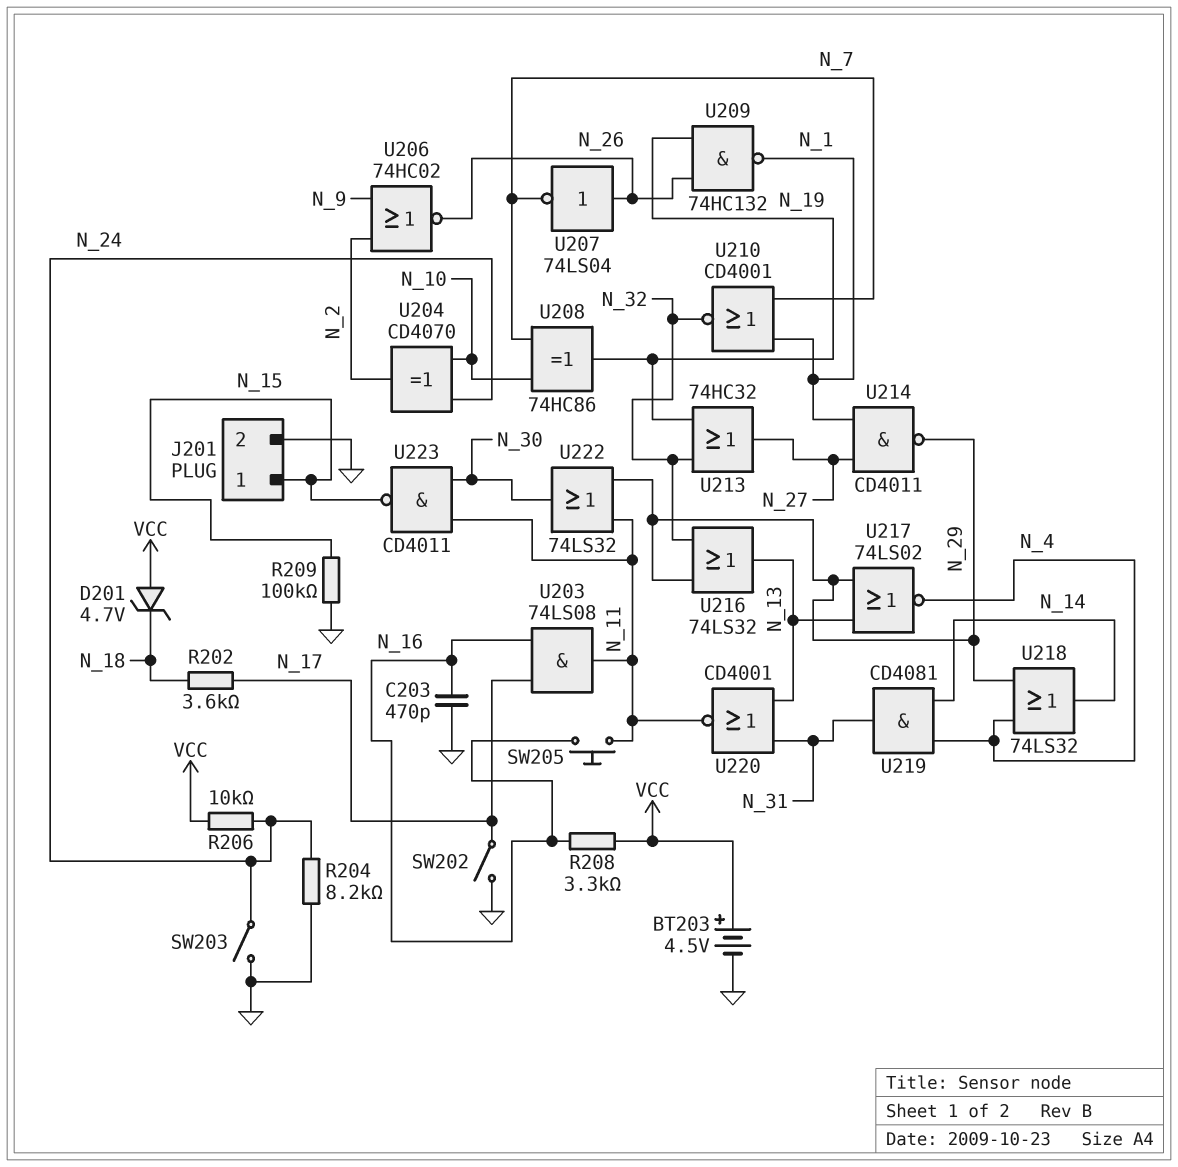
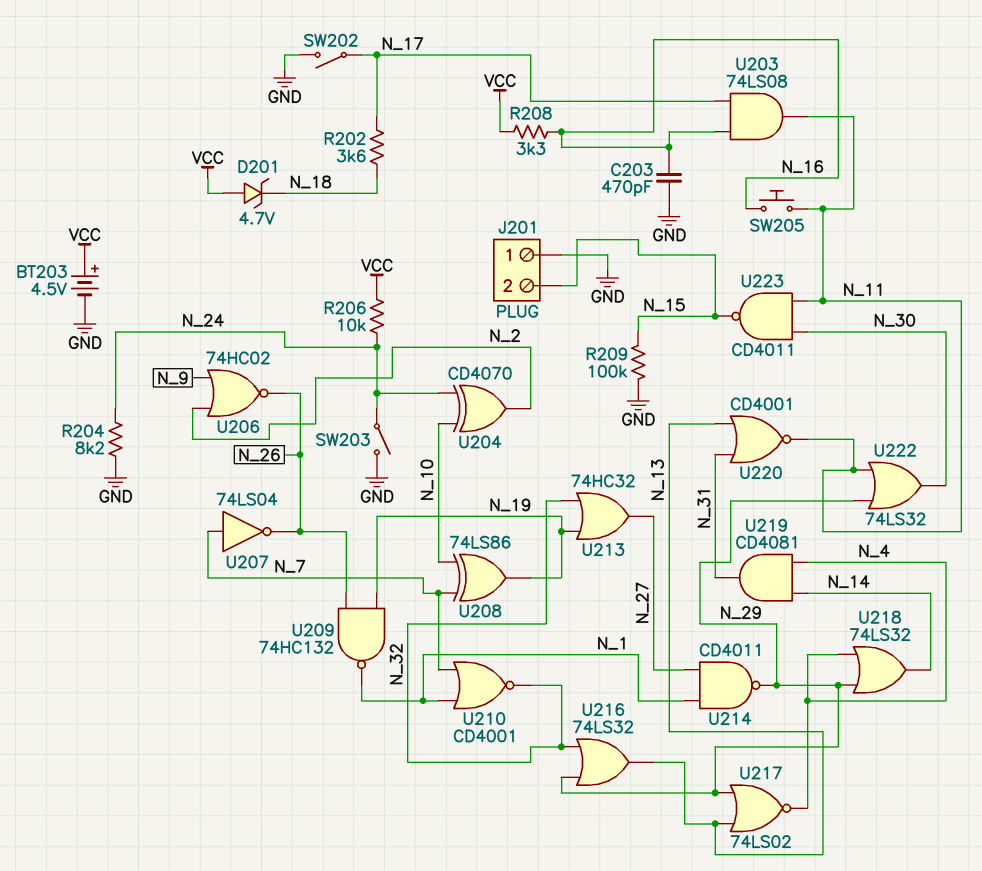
J201 pin 1: N_15 -> GND
J201 pin 2: GND -> N_15
U207: NOT 74LS04 (in N_26, out N_7) -> NOT 74LS04 (in N_7, out N_26)
U208: XOR 74HC86 (in N_7, in N_10, out N_19) -> XOR 74LS86 (in N_7, in N_10, out N_19)

